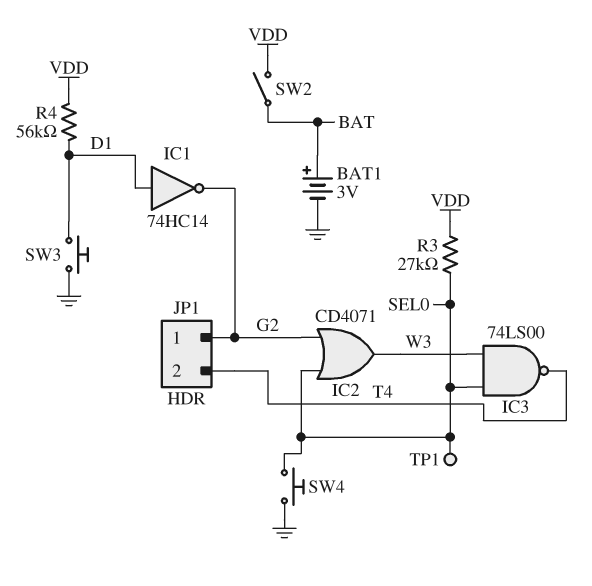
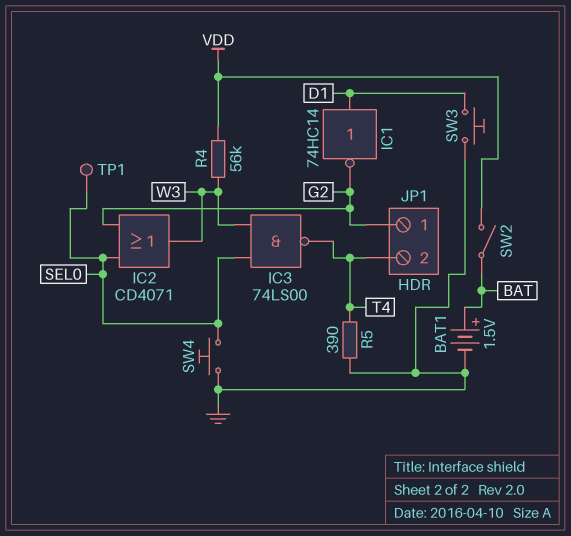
BAT1: 3V (plus BAT, minus GND) -> 1.5V (plus BAT, minus GND)
R3: 27k (SEL0, VDD) -> none
R4: 56k (D1, VDD) -> 56k (VDD, W3)
R5: none -> 390 (GND, T4)

